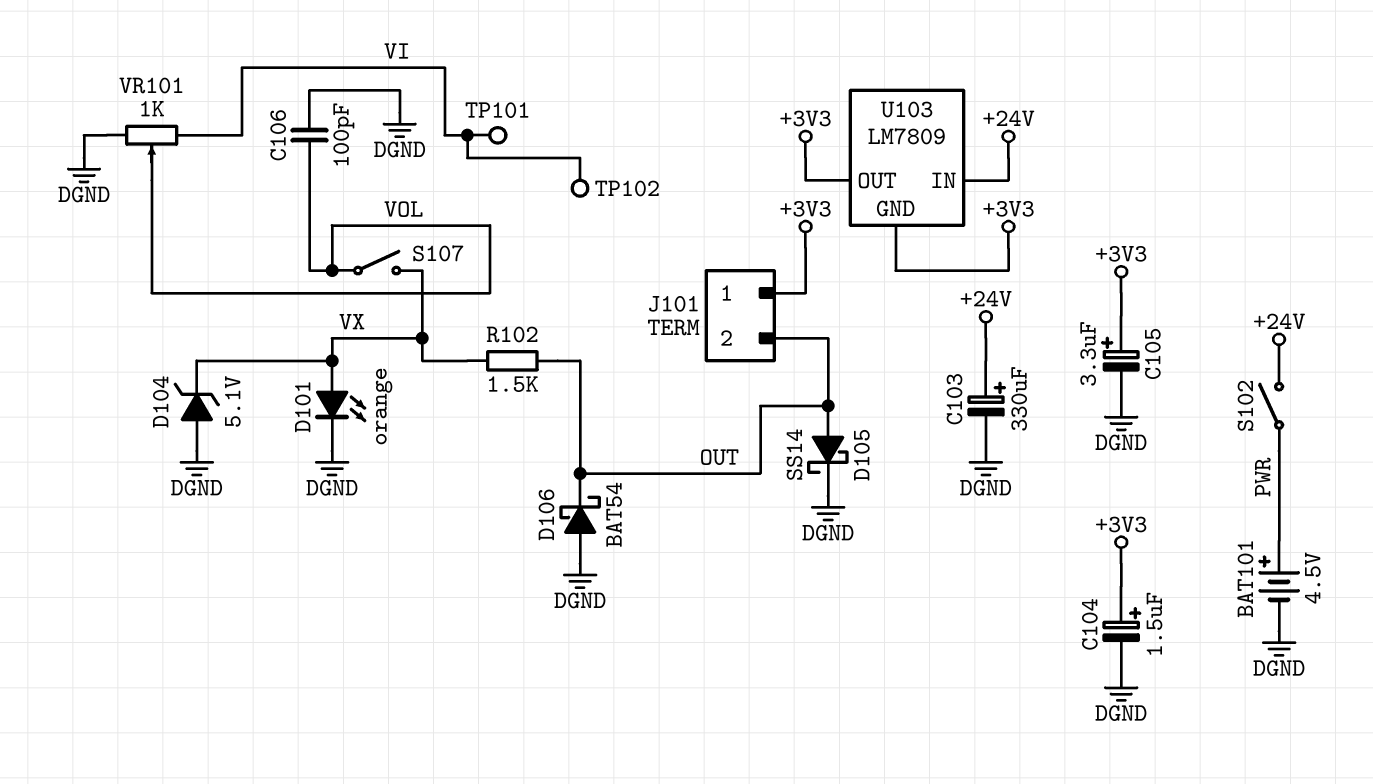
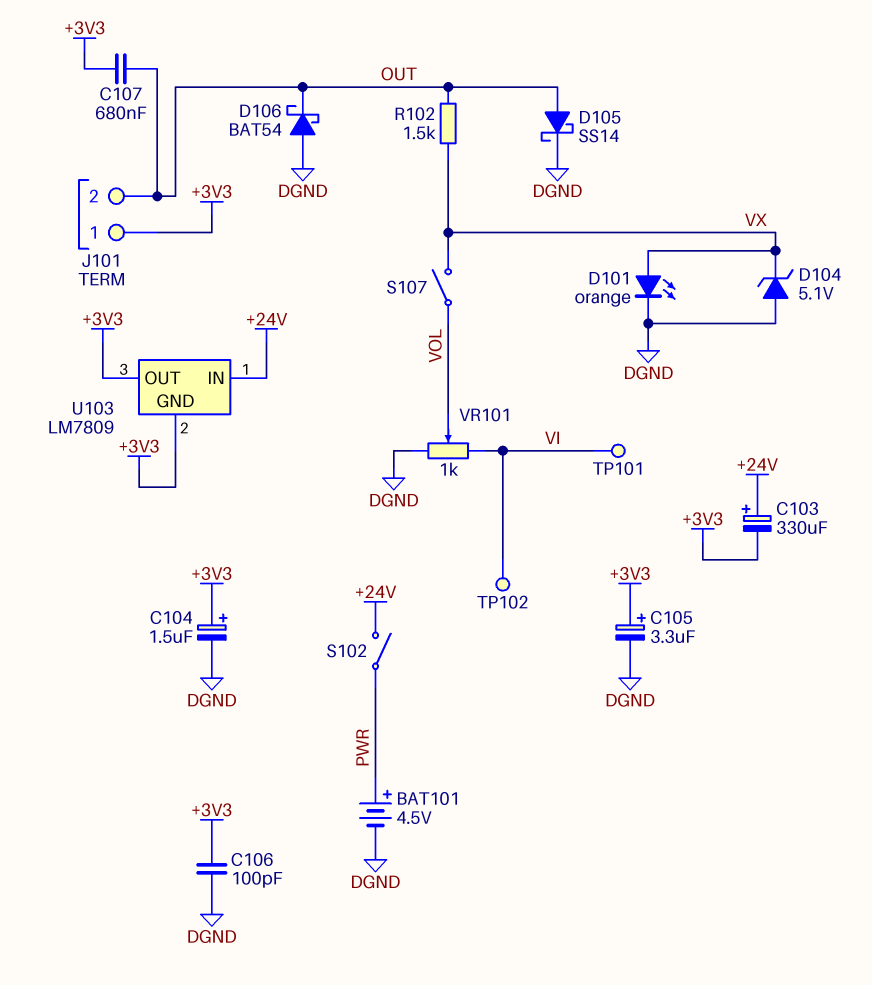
C103: 330uF (plus +24V, minus DGND) -> 330uF (plus +24V, minus +3V3)
C106: 100pF (DGND, VOL) -> 100pF (+3V3, DGND)
C107: none -> 680nF (+3V3, OUT)

